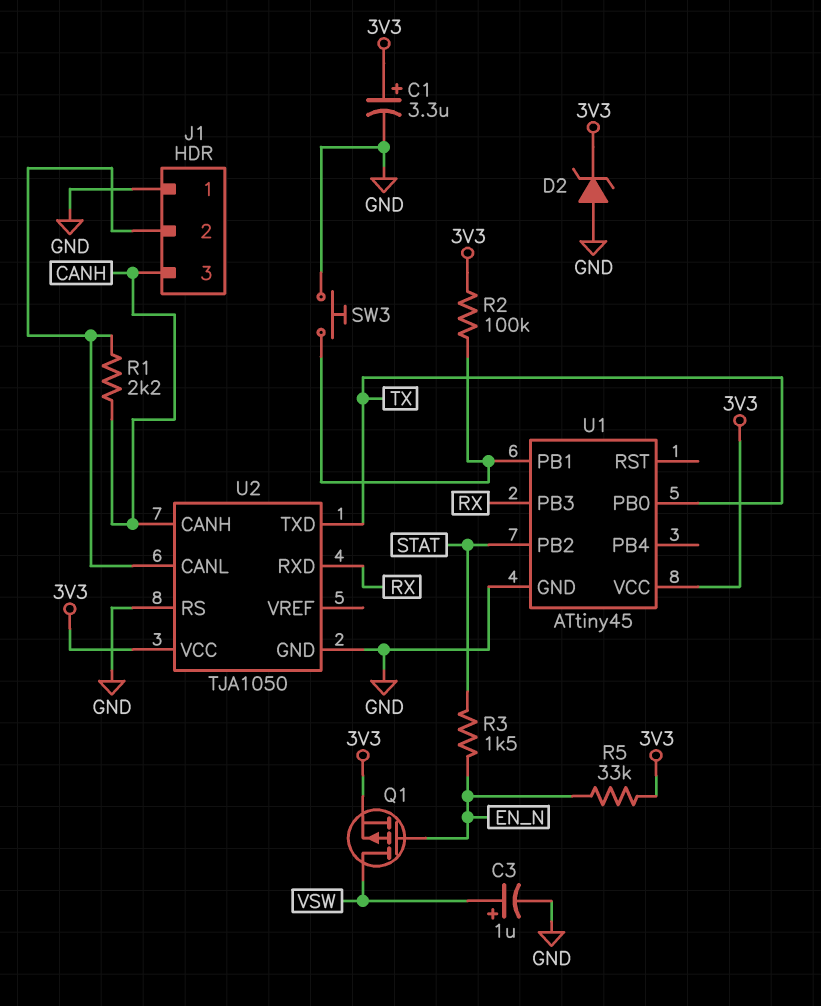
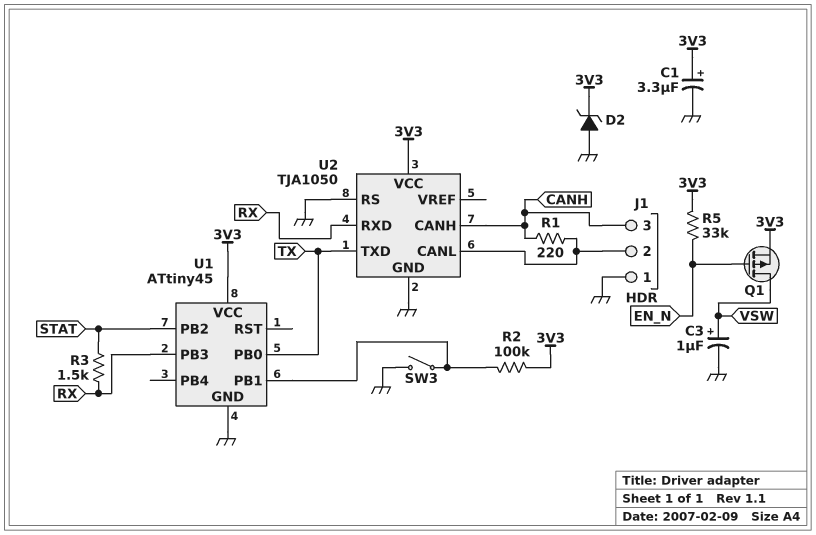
R1: 2.2k (CANH, J1/2) -> 220 (CANH, J1/2)
R3: 1.5k (EN_N, STAT) -> 1.5k (RX, STAT)
SW3: button (GND, U1/PB1) -> switch (GND, U1/PB1)

